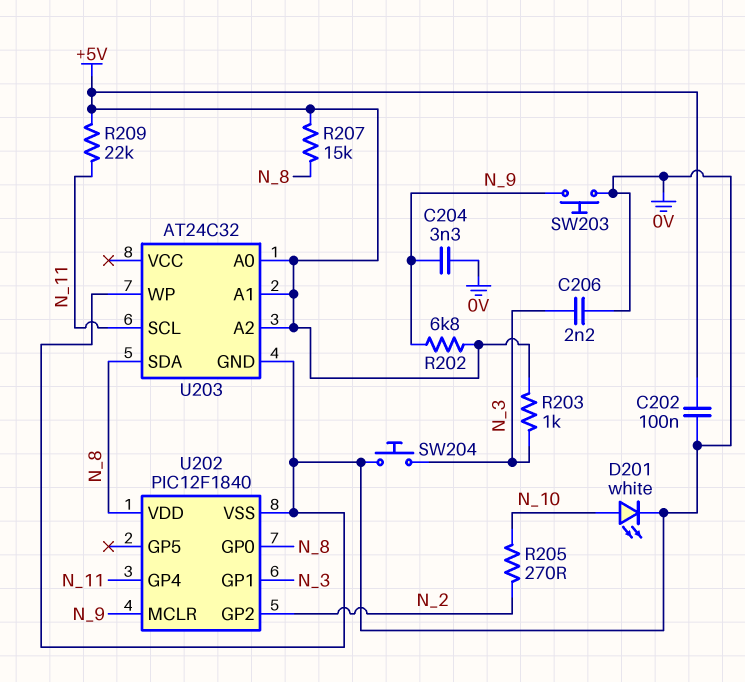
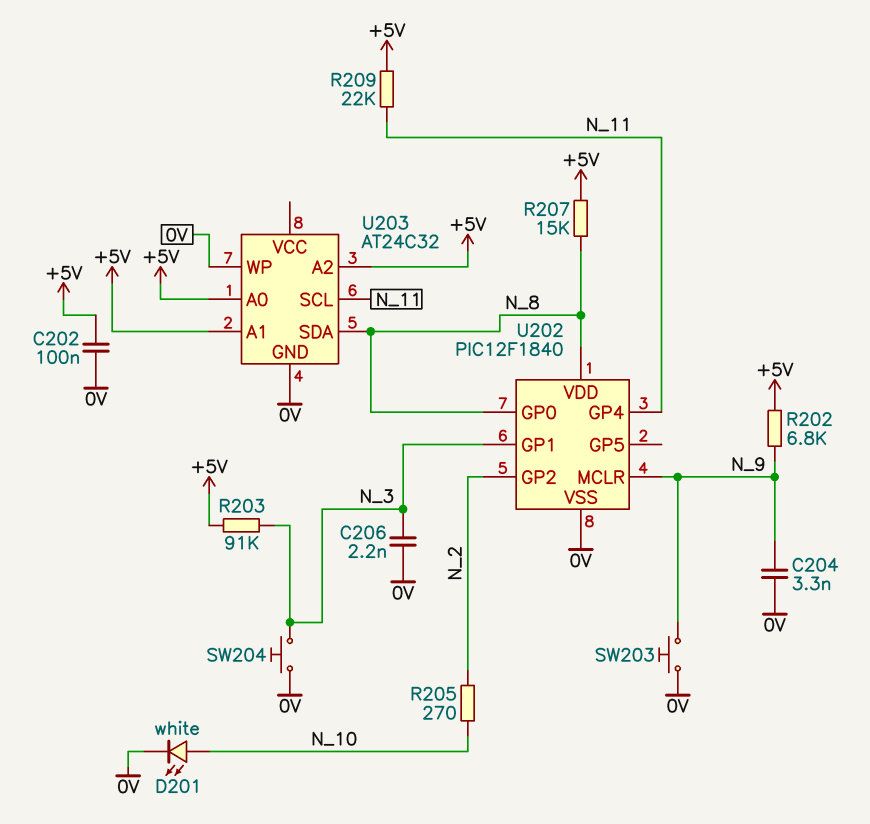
R203: 1k (+5V, N_3) -> 91k (+5V, N_3)

